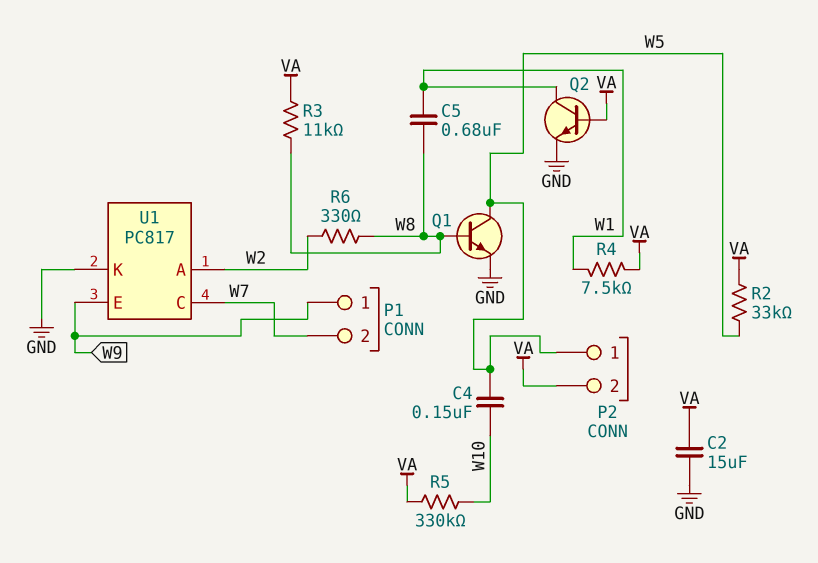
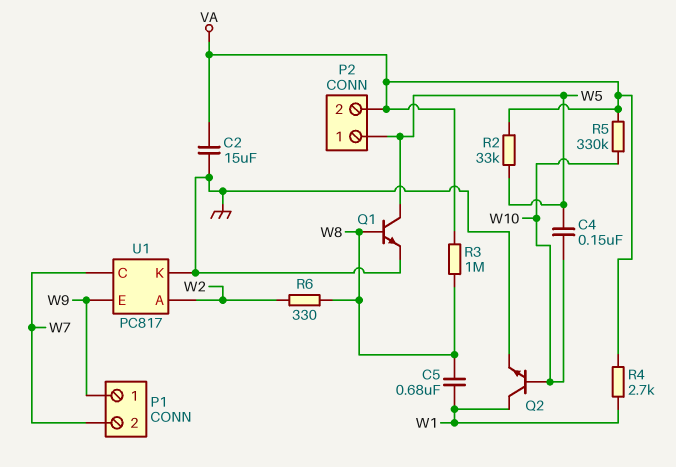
Q2: NPN (B VA, C W1, E GND) -> NPN (B W10, C W1, E GND)
R3: 11k (VA, W8) -> 1M (VA, W8)
R4: 7.5k (VA, W1) -> 2.7k (VA, W1)

